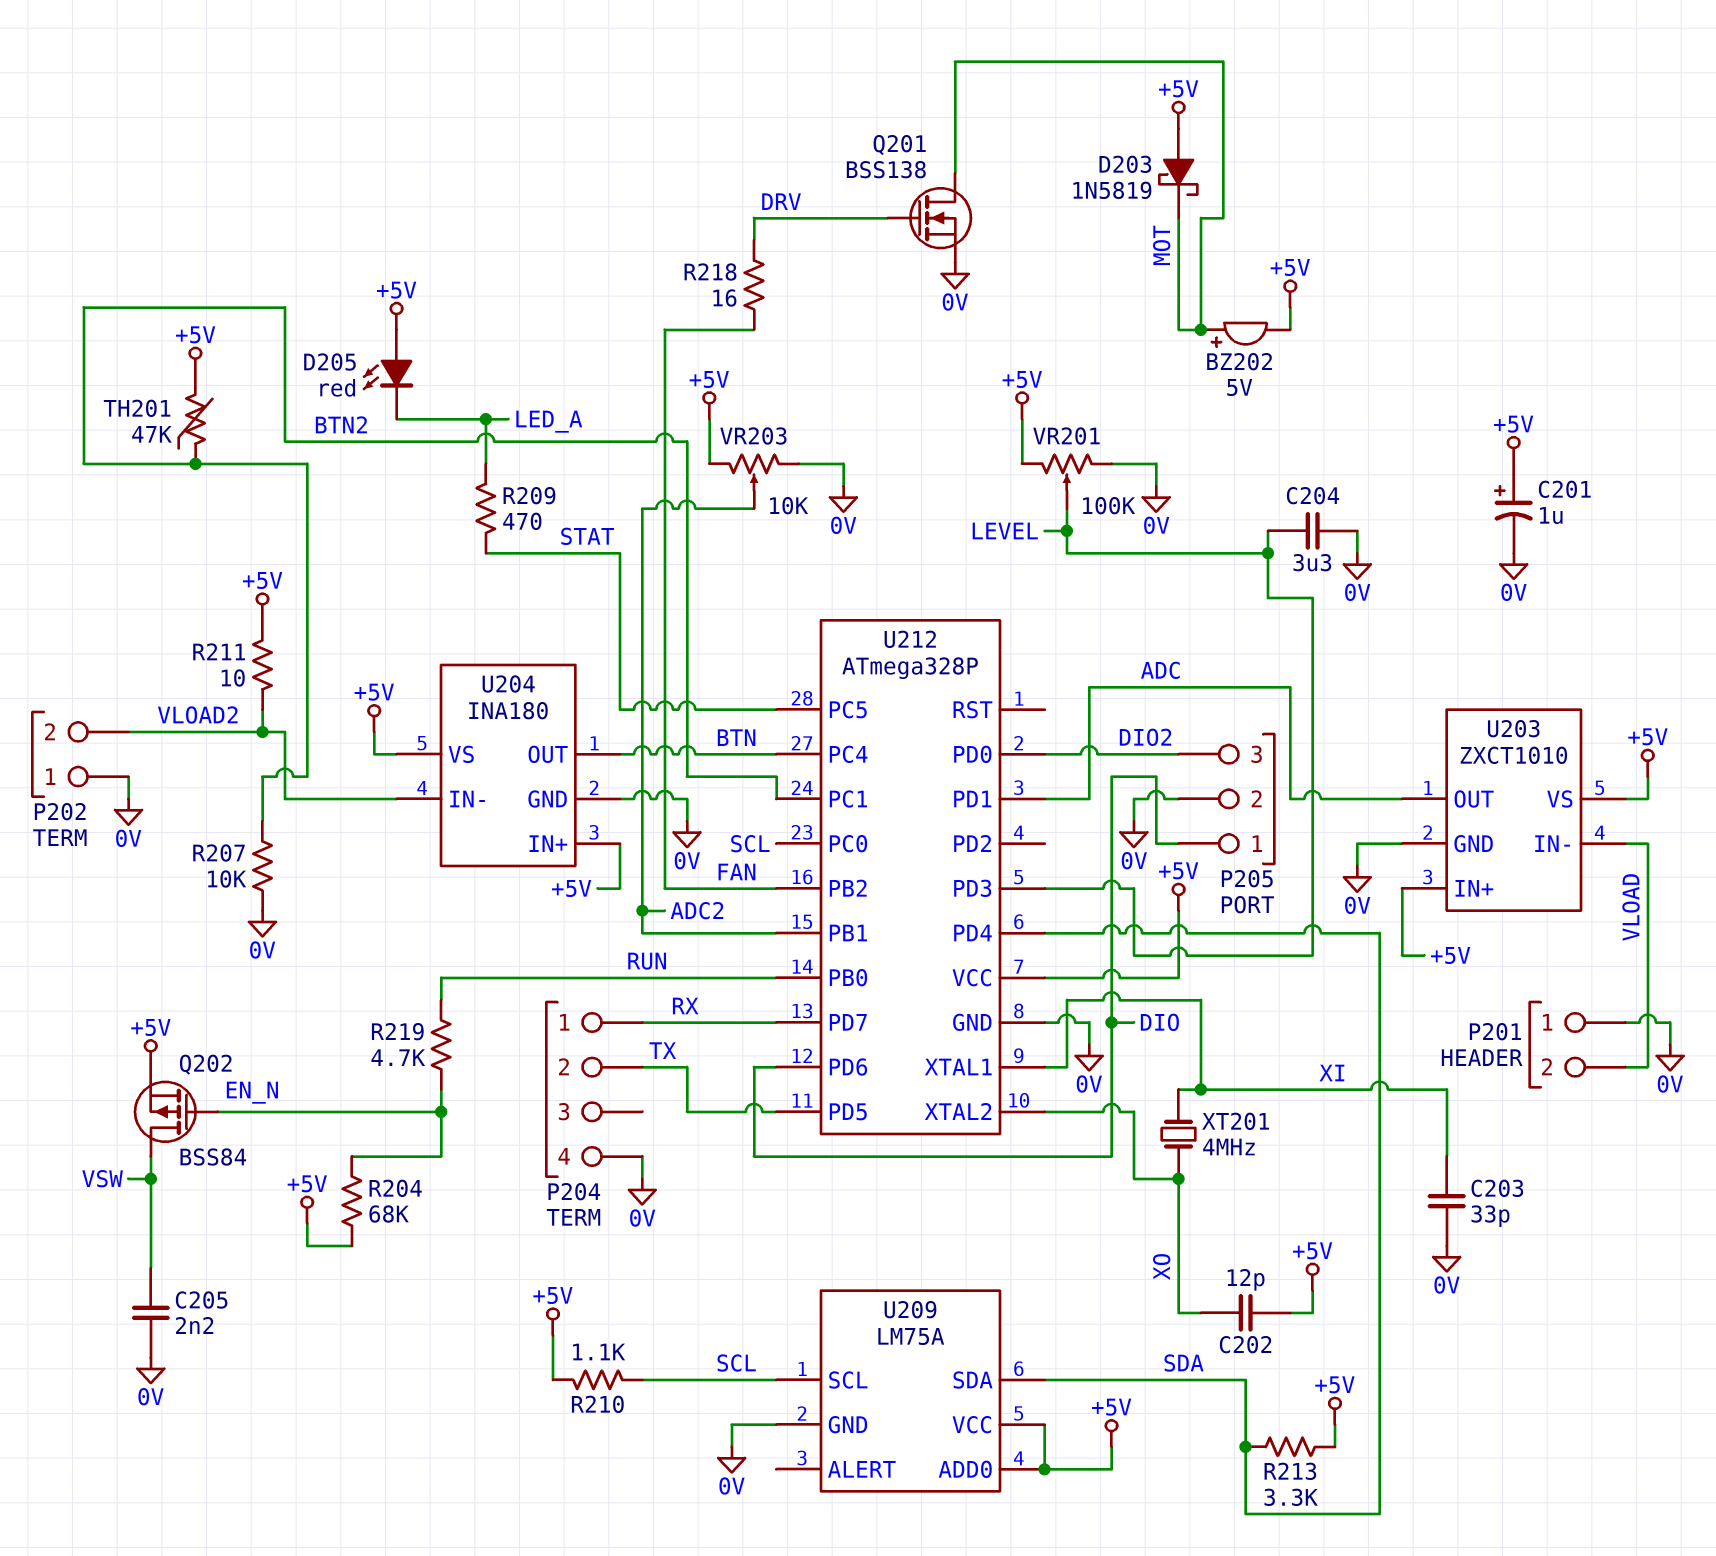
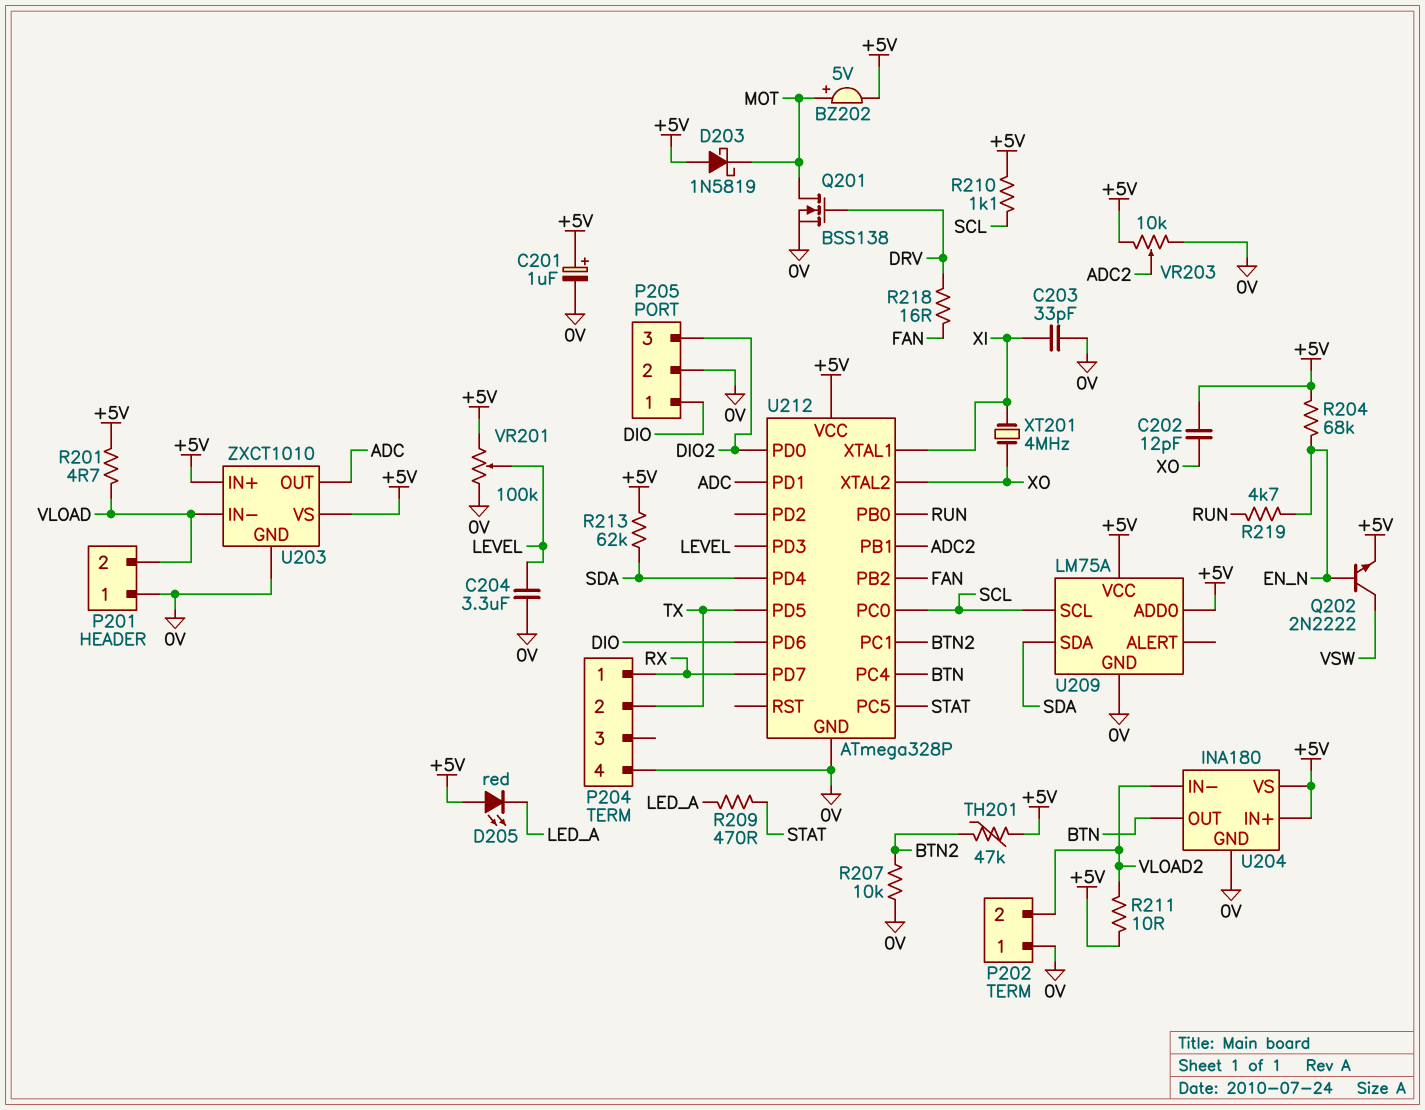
C205: 2.2nF (0V, VSW) -> none
Q202: PMOS BSS84 (G EN_N, D VSW, S +5V) -> NPN 2N2222 (B EN_N, C VSW, E +5V)
R201: none -> 4.7 (+5V, VLOAD)
R213: 3.3k (+5V, SDA) -> 62k (+5V, SDA)

